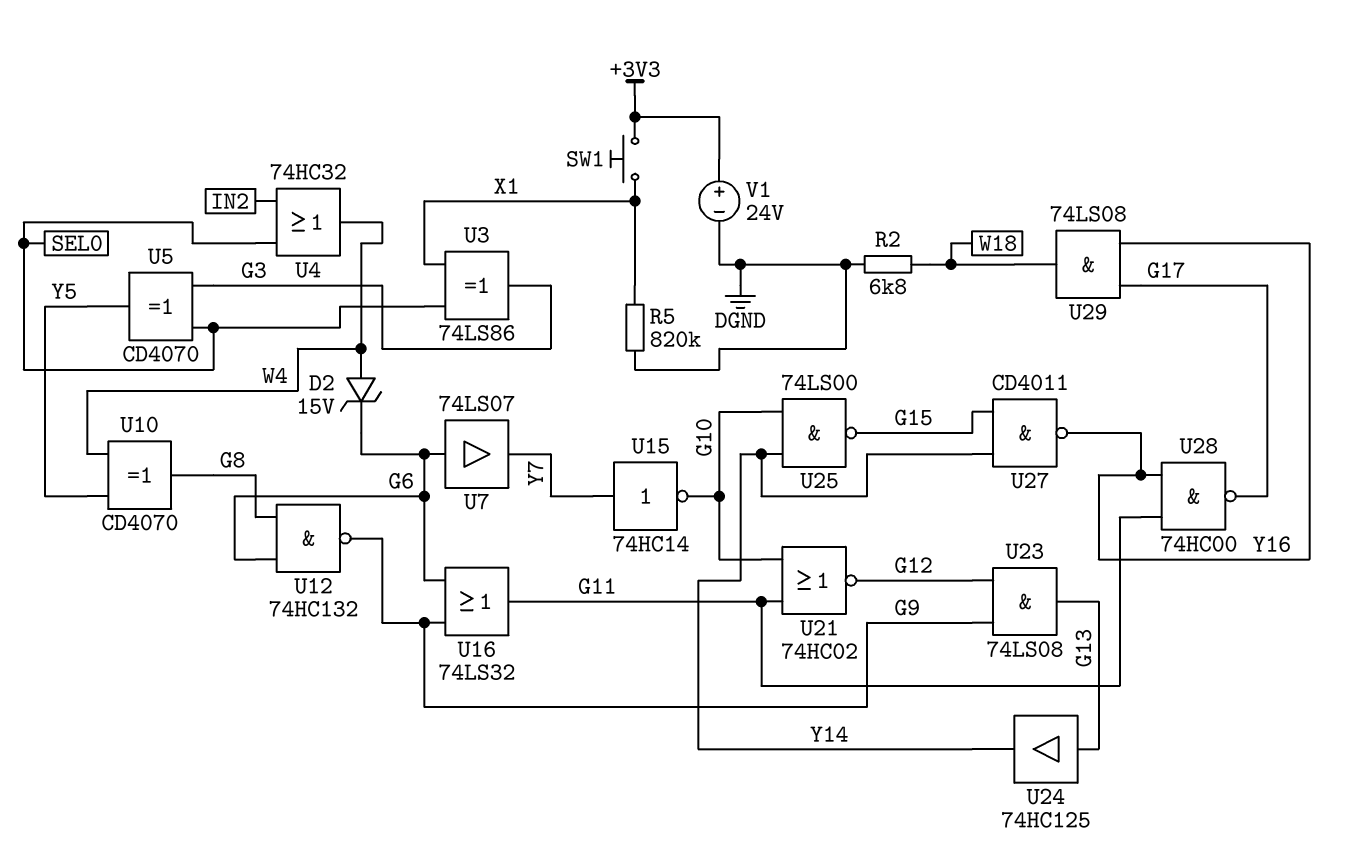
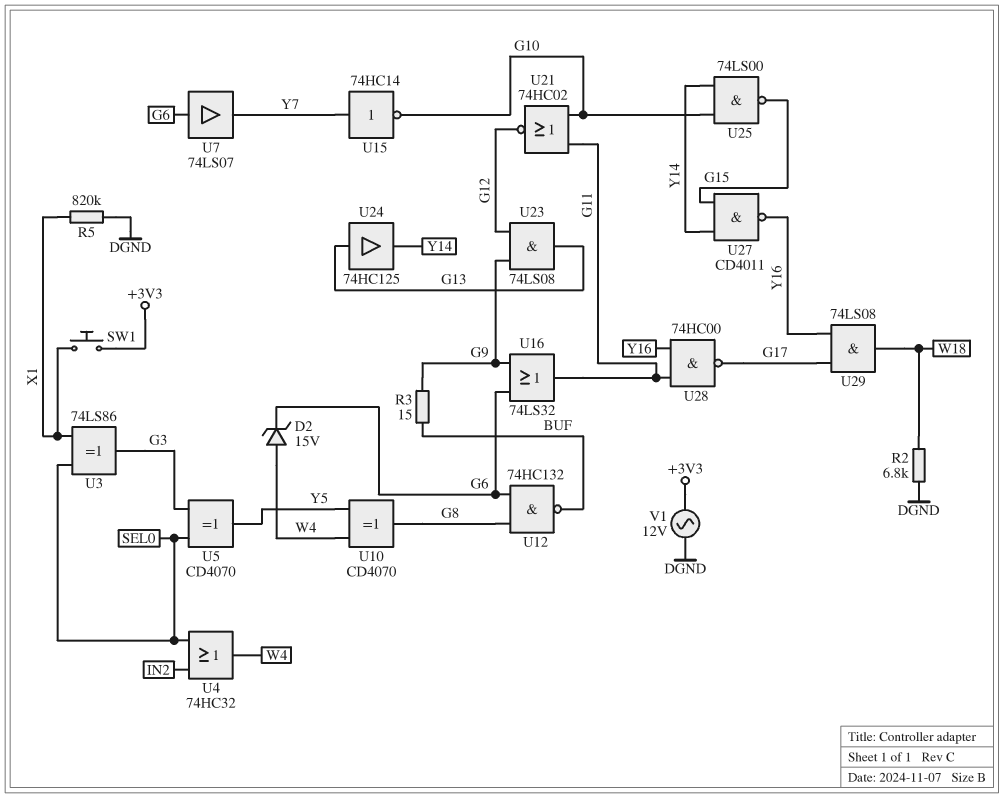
R3: none -> 15 (BUF, G9)
U12: NAND 74HC132 (in G6, in G8, out G9) -> NAND 74HC132 (in G6, in G8, out BUF)
V1: 24V (plus +3V3, minus DGND) -> AC 12V (+3V3, DGND)

